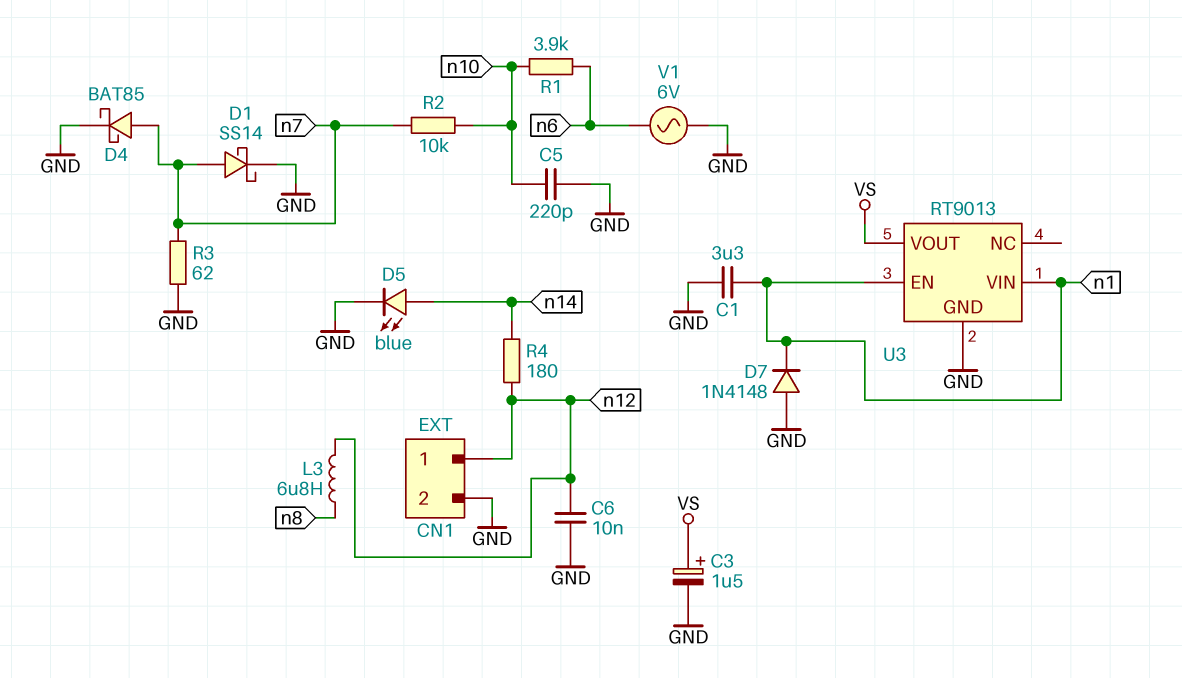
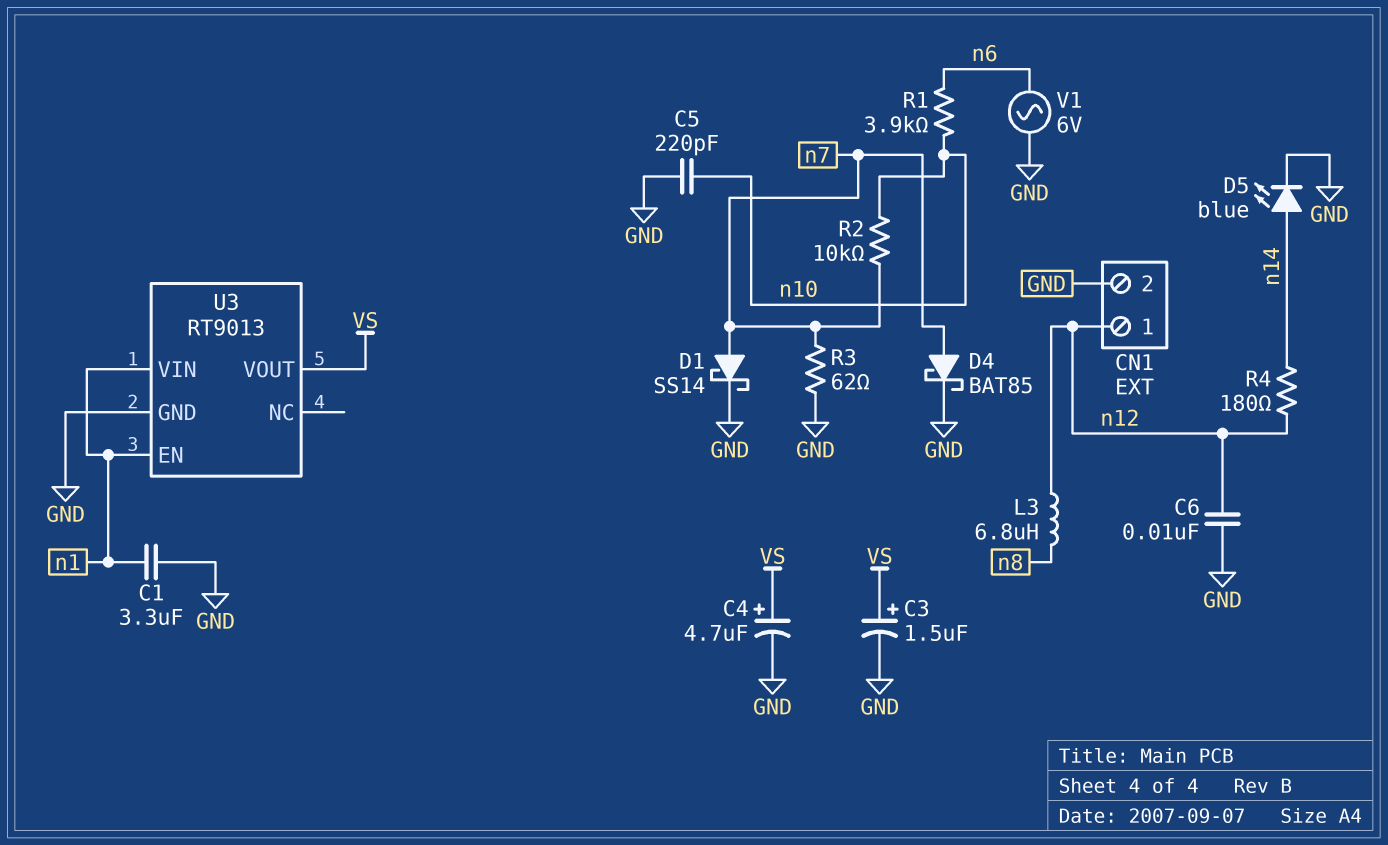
C4: none -> 4.7uF (plus VS, minus GND)
D7: diode 1N4148 (A GND, K n1) -> none

